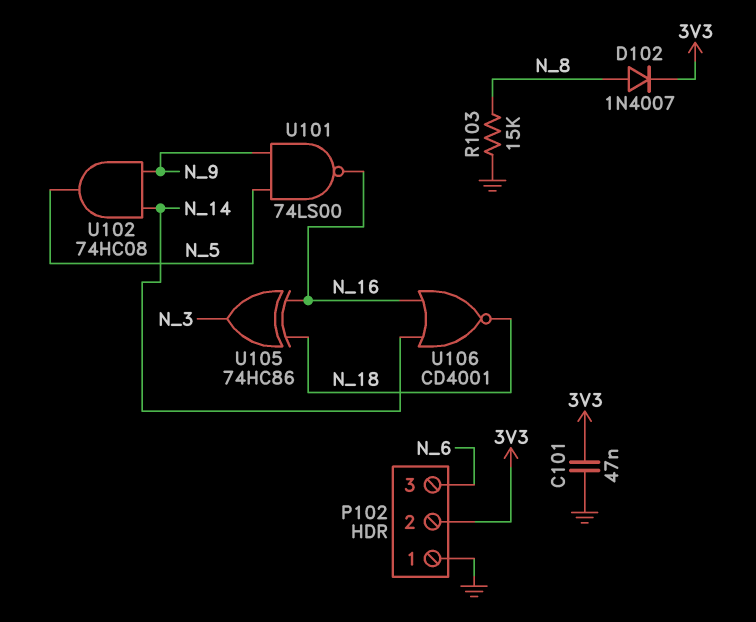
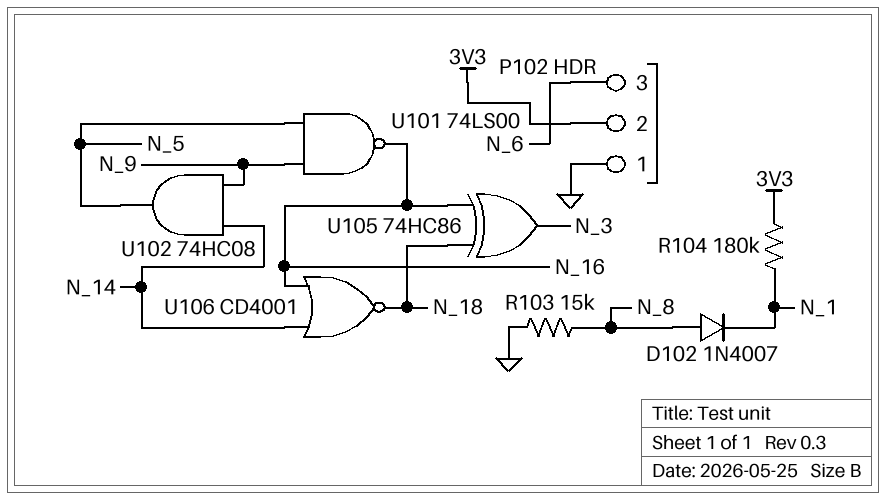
C101: 47nF (3V3, GND) -> none
D102: diode 1N4007 (A N_8, K 3V3) -> diode 1N4007 (A N_8, K N_1)
R104: none -> 180k (3V3, N_1)

